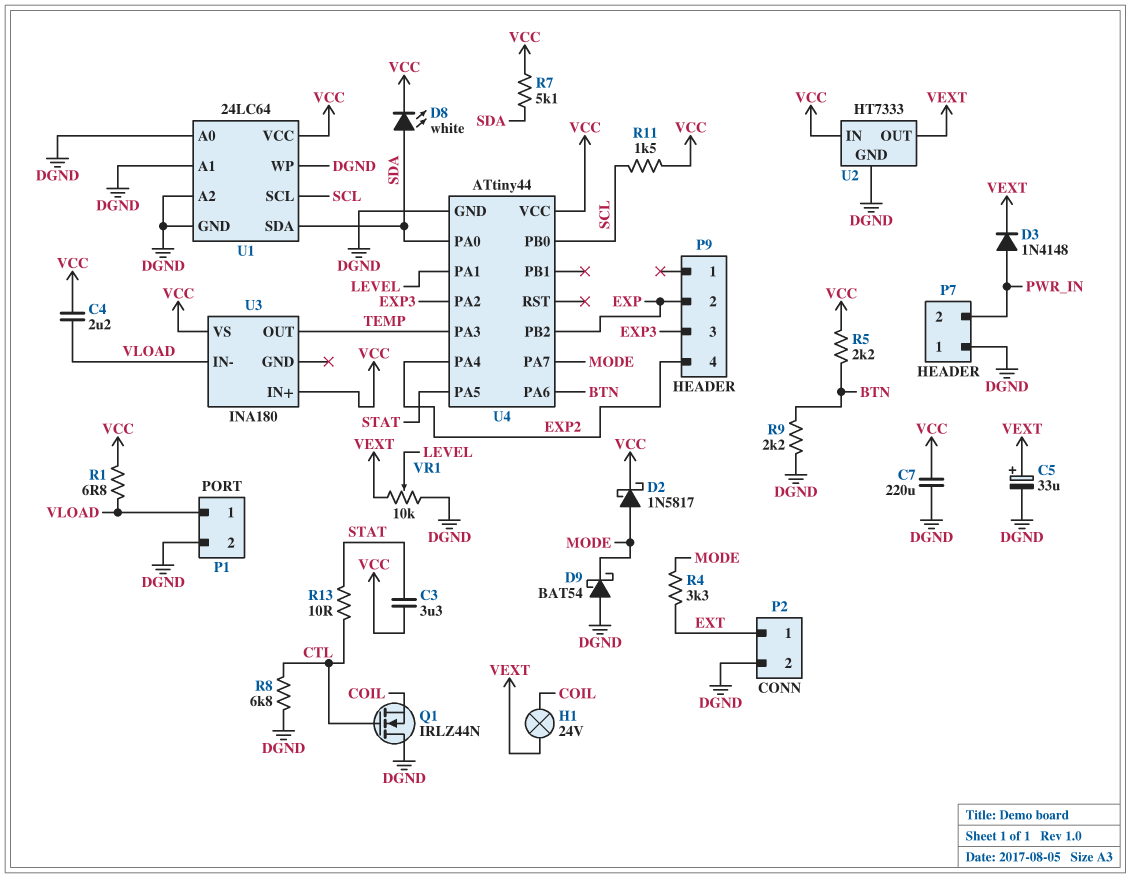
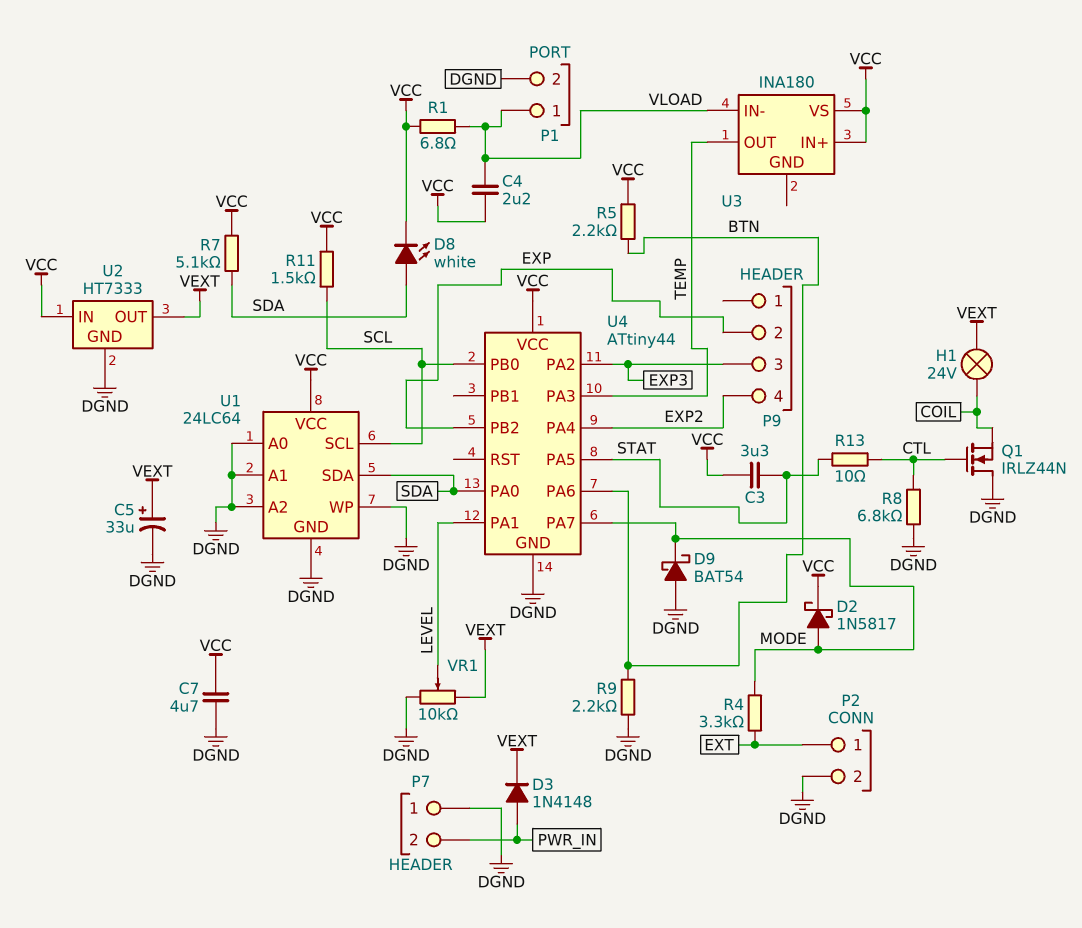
C7: 220uF (DGND, VCC) -> 4.7uF (DGND, VCC)

